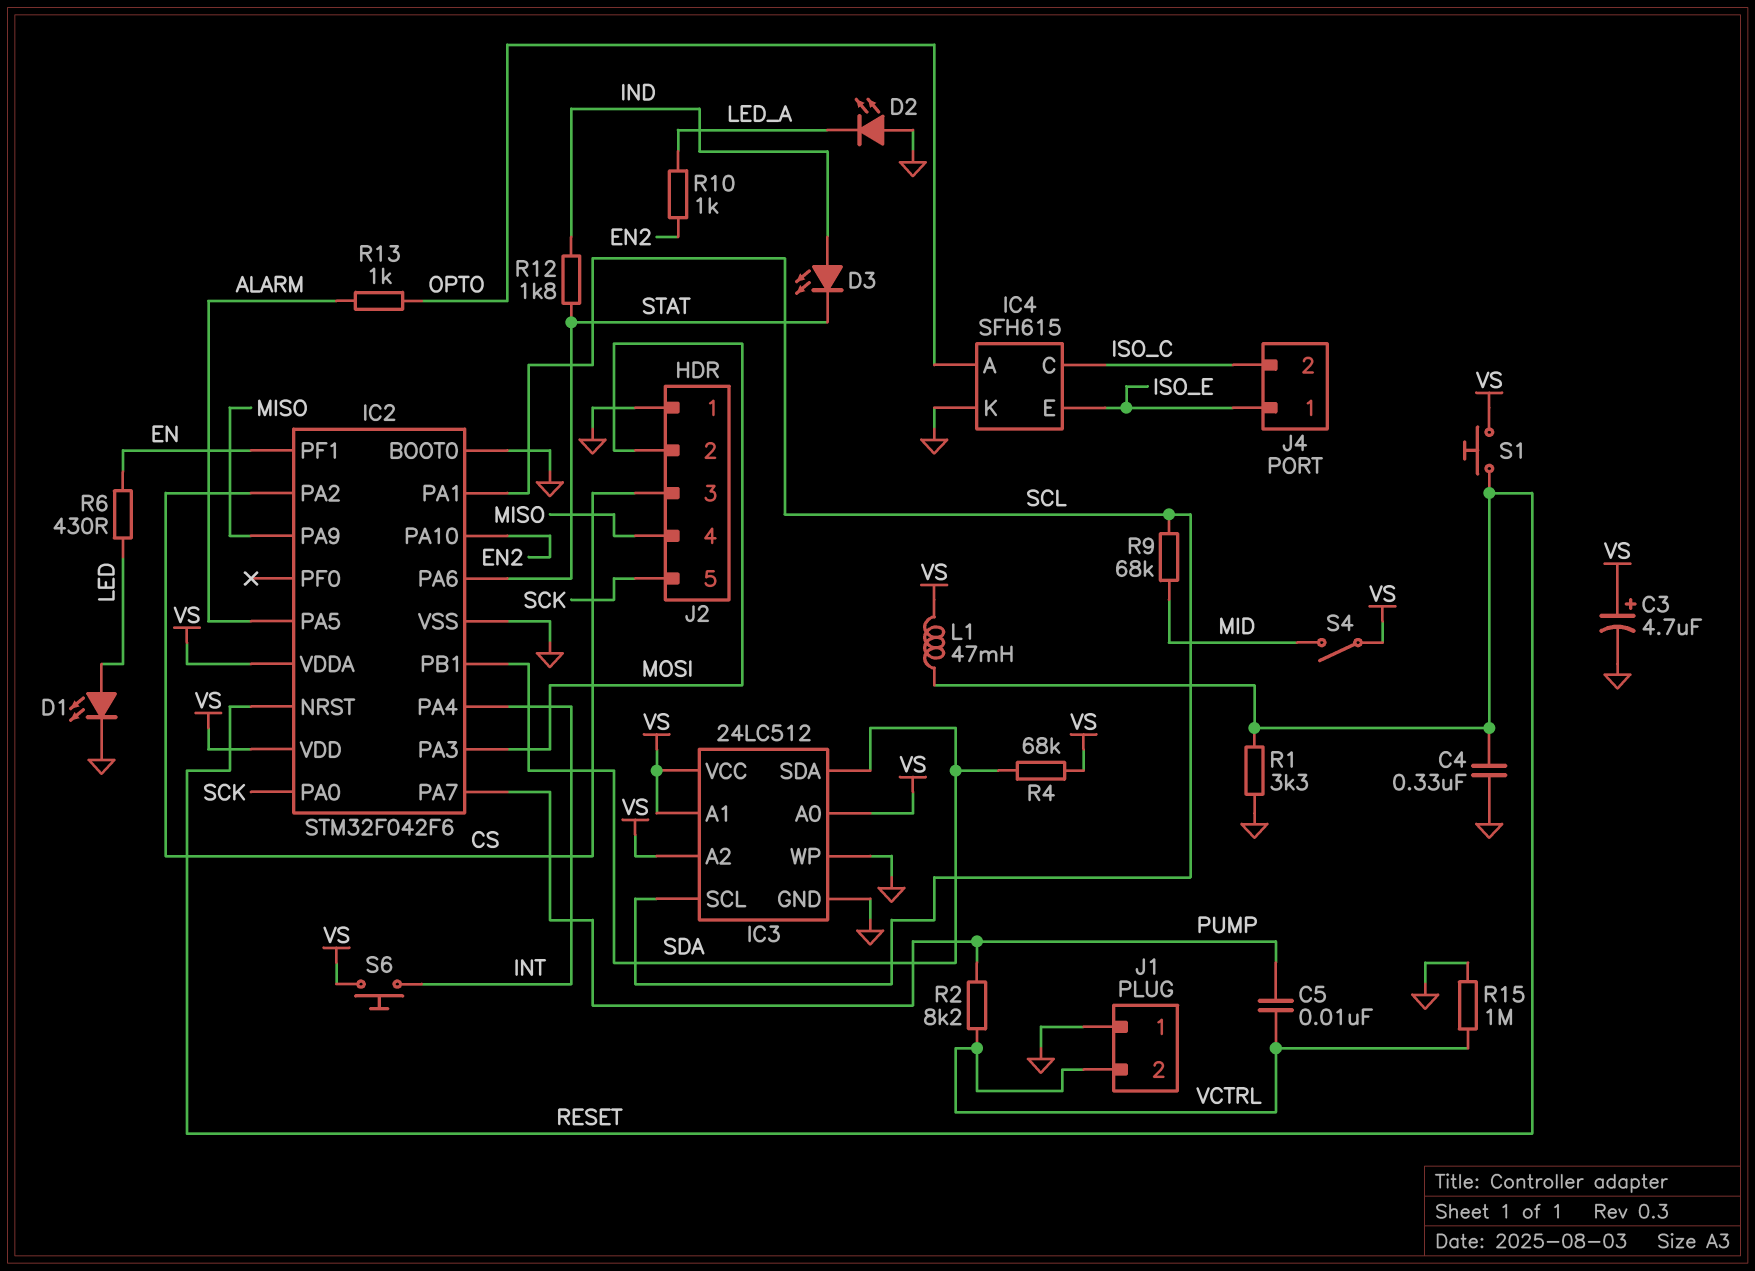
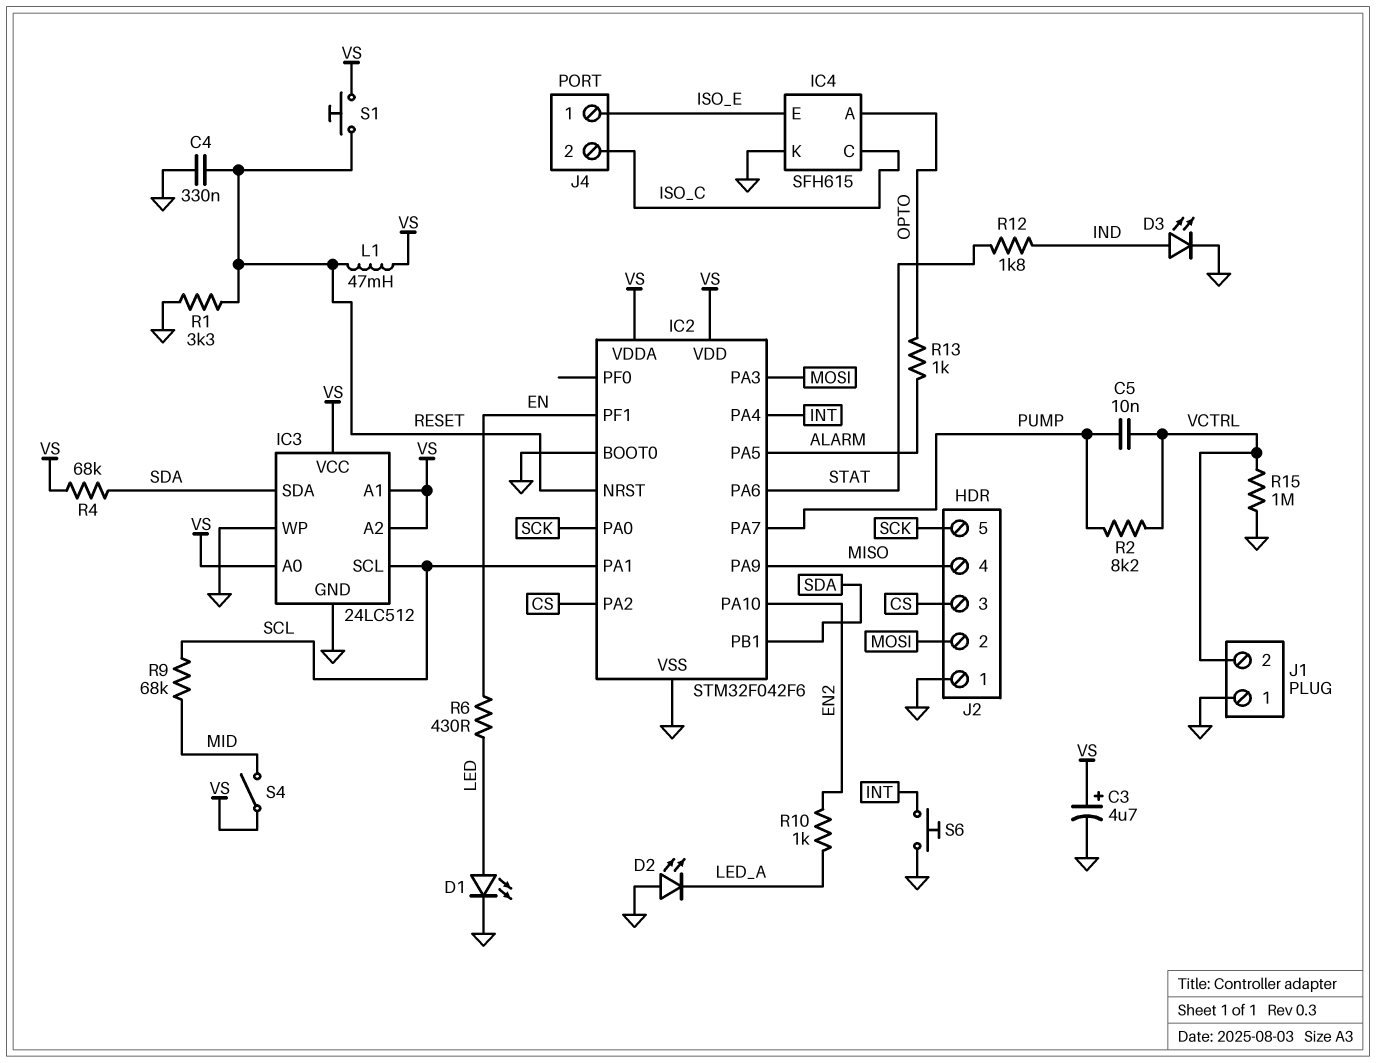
D3: LED (A IND, K STAT) -> LED (A IND, K GND)
S6: button (INT, VS) -> button (GND, INT)

